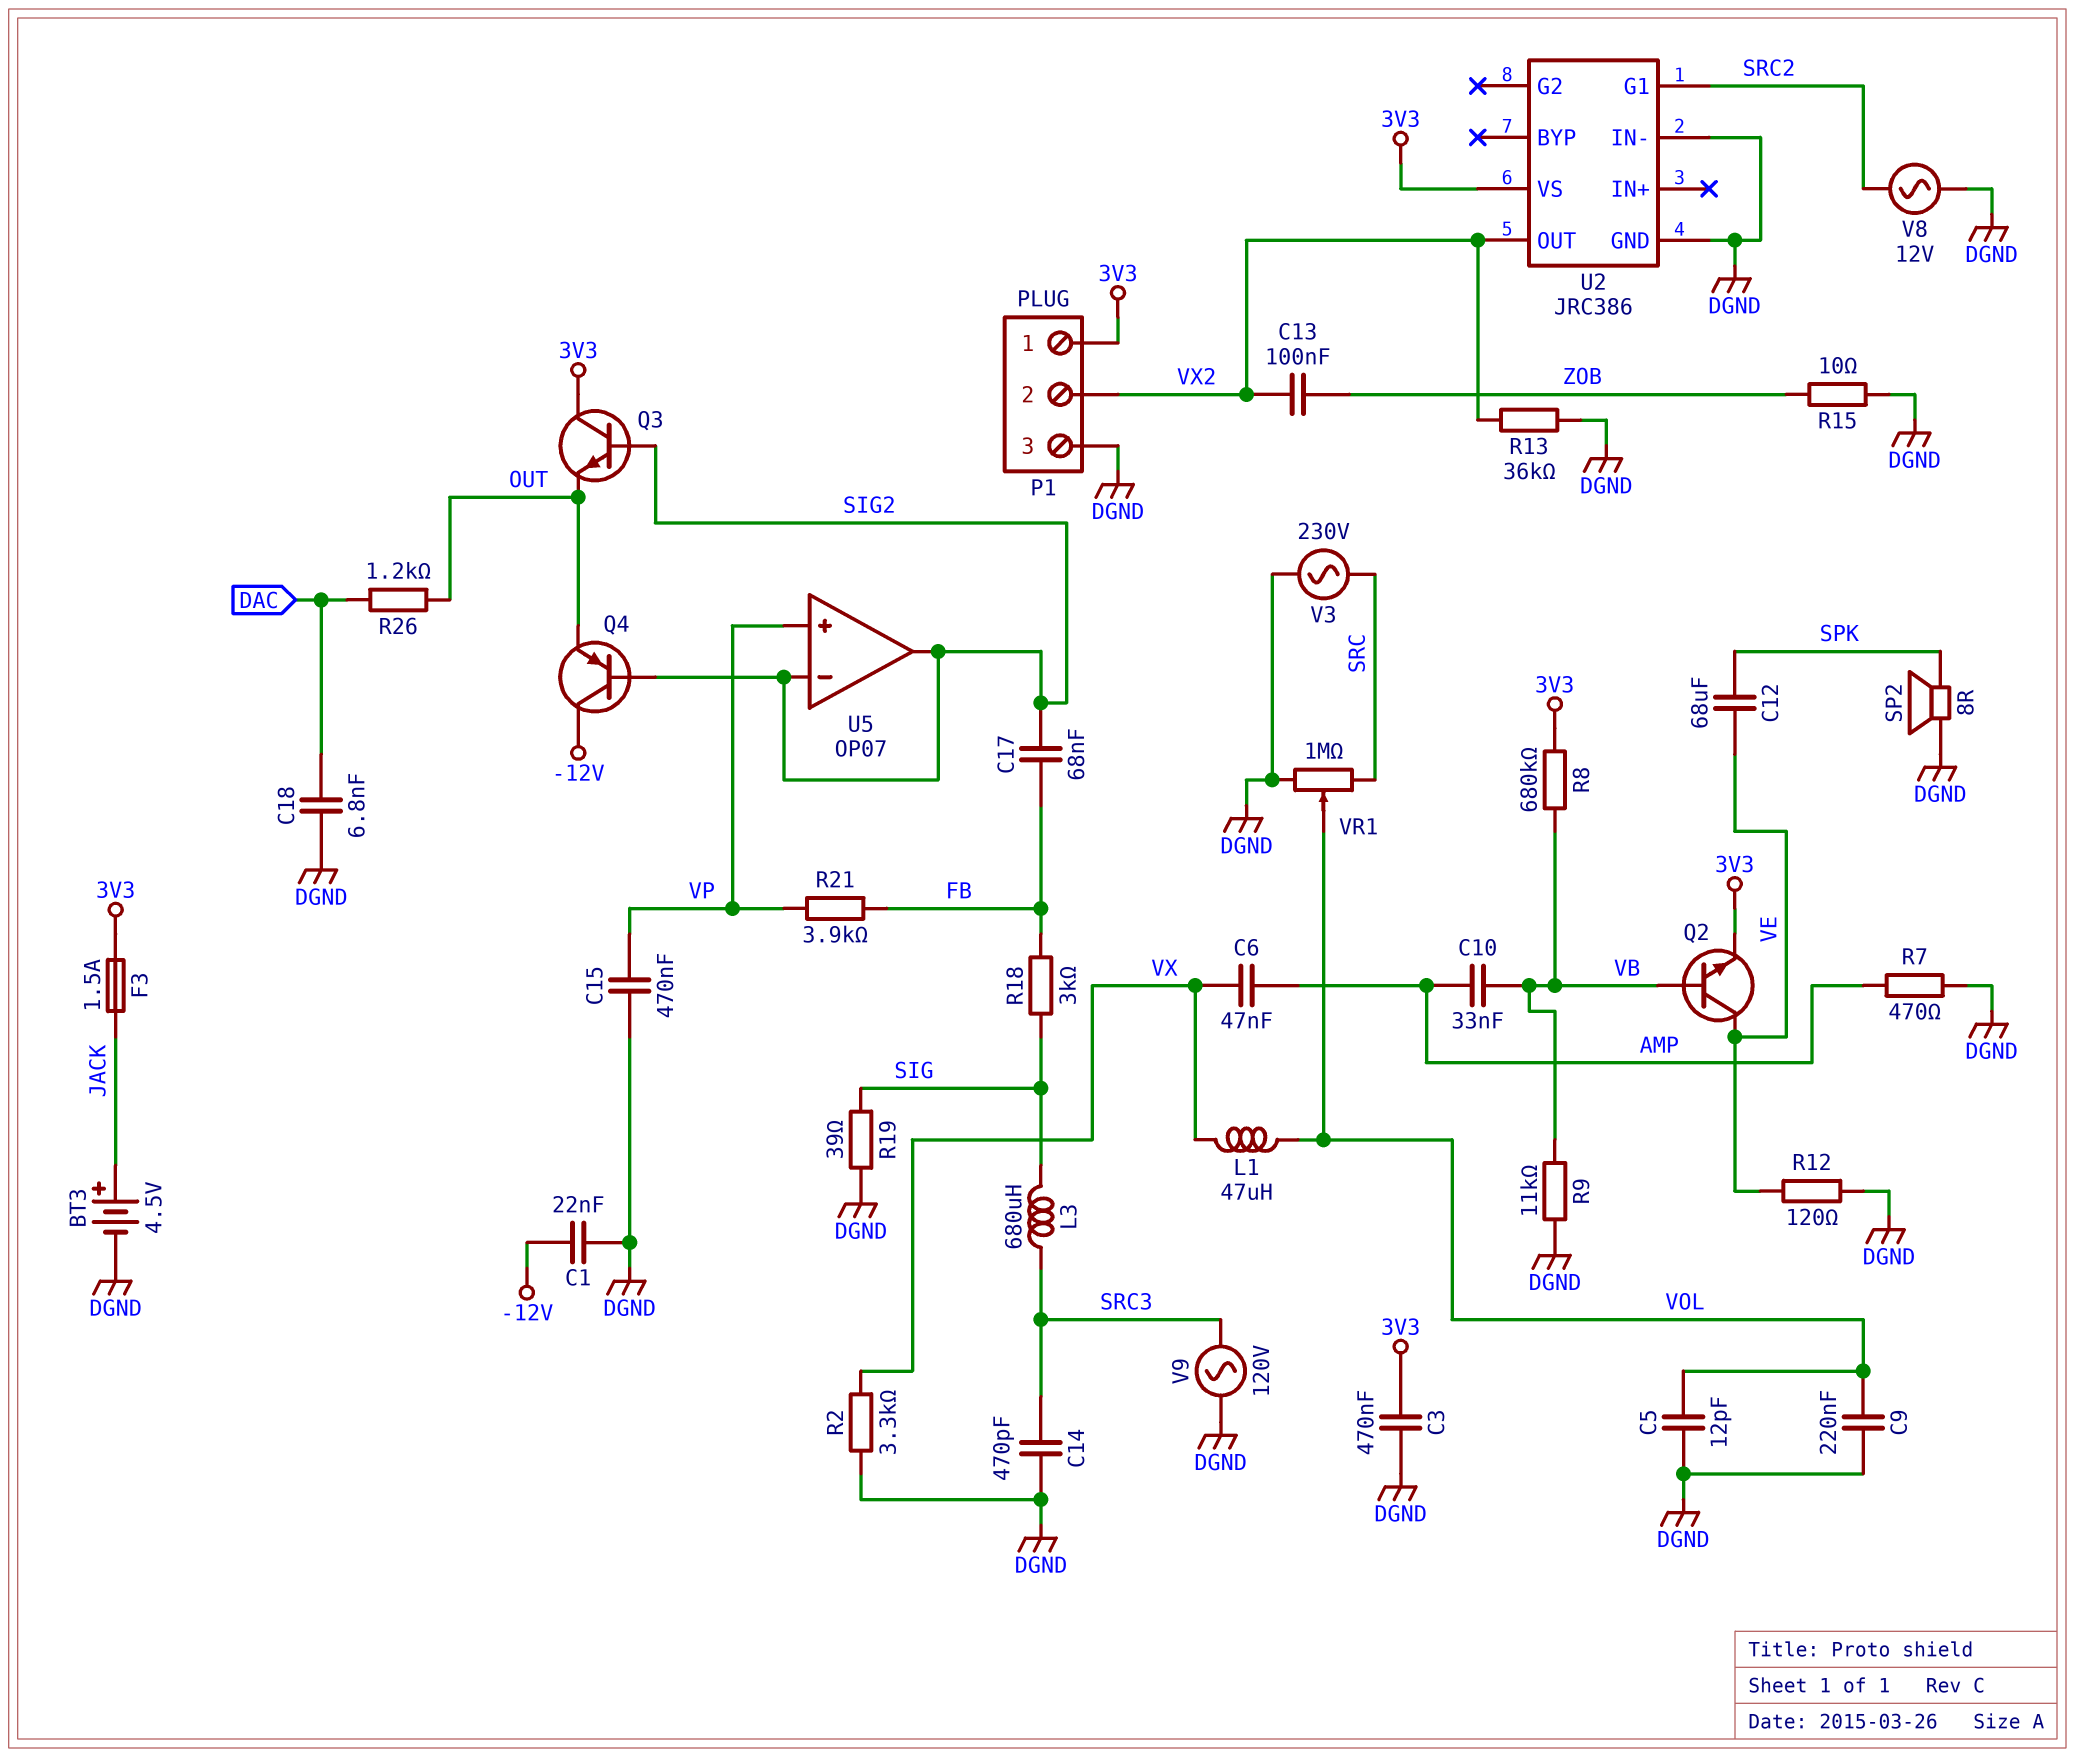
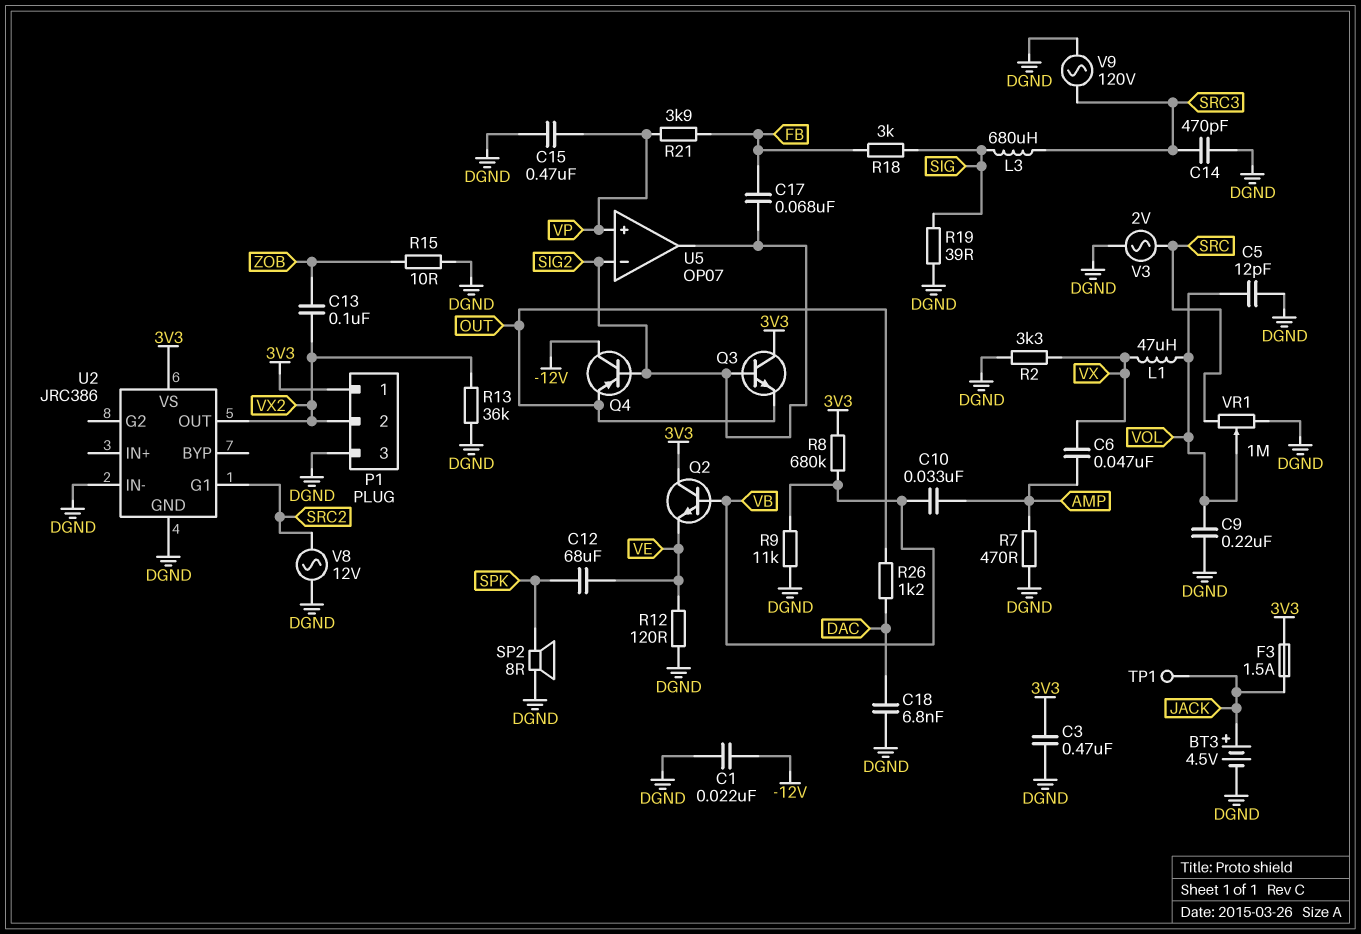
Q2: NPN (B VB, C VE, E 3V3) -> NPN (B VB, C 3V3, E VE)
TP1: none -> test point (JACK)
V3: AC 230V (DGND, SRC) -> AC 2V (DGND, SRC)

